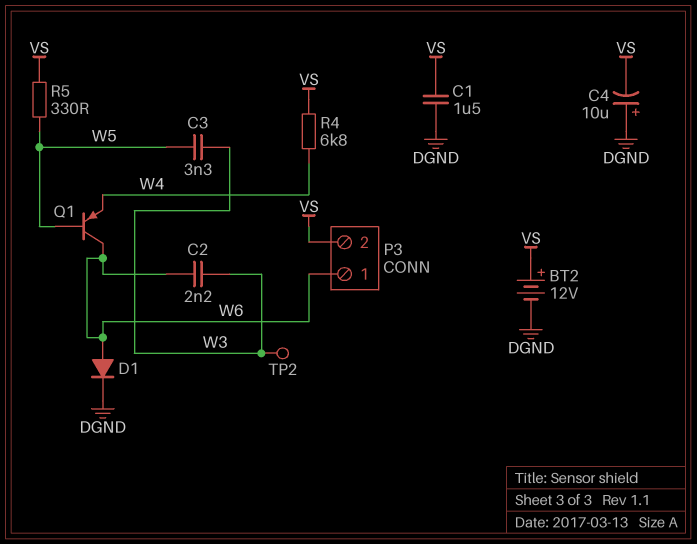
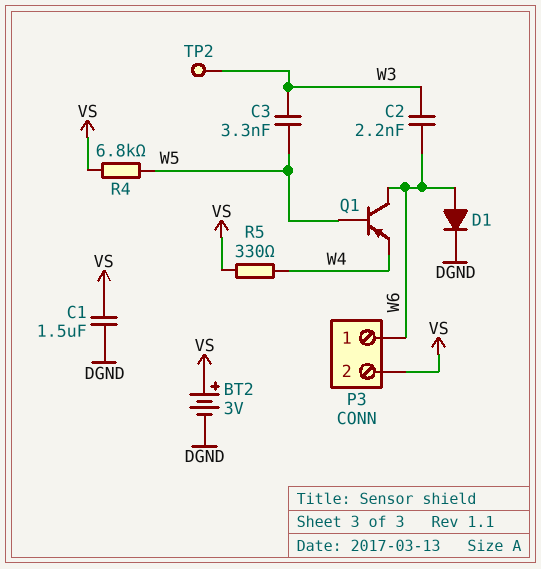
BT2: 12V (plus VS, minus DGND) -> 3V (plus VS, minus DGND)
C4: 10uF (plus DGND, minus VS) -> none
R4: 6.8k (VS, W4) -> 6.8k (VS, W5)
R5: 330 (VS, W5) -> 330 (VS, W4)

